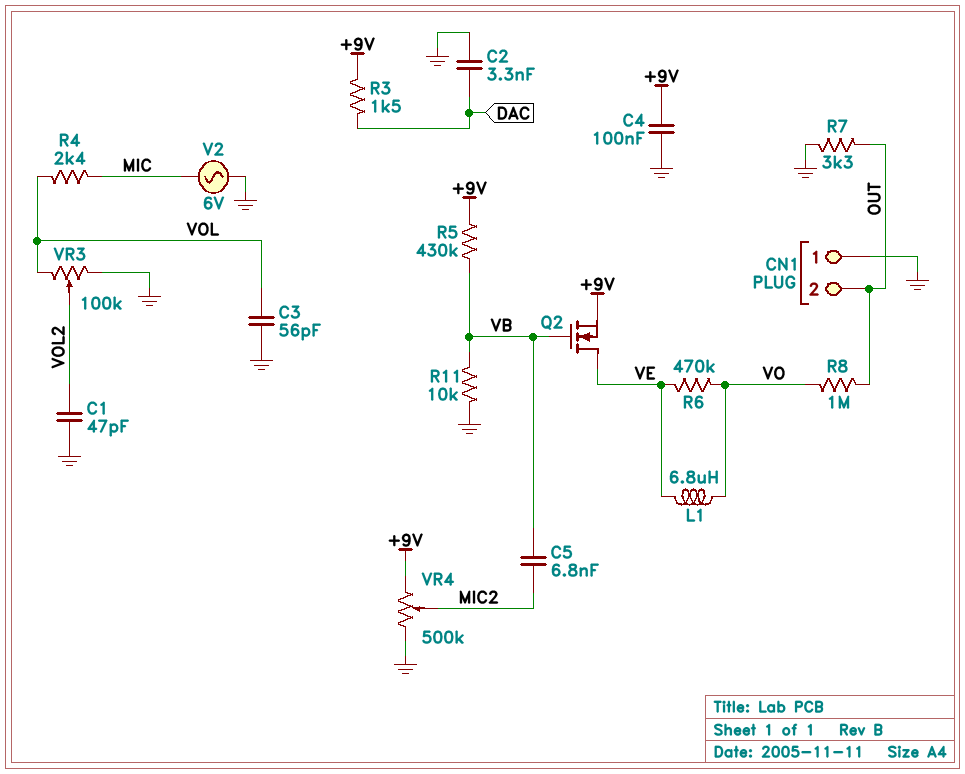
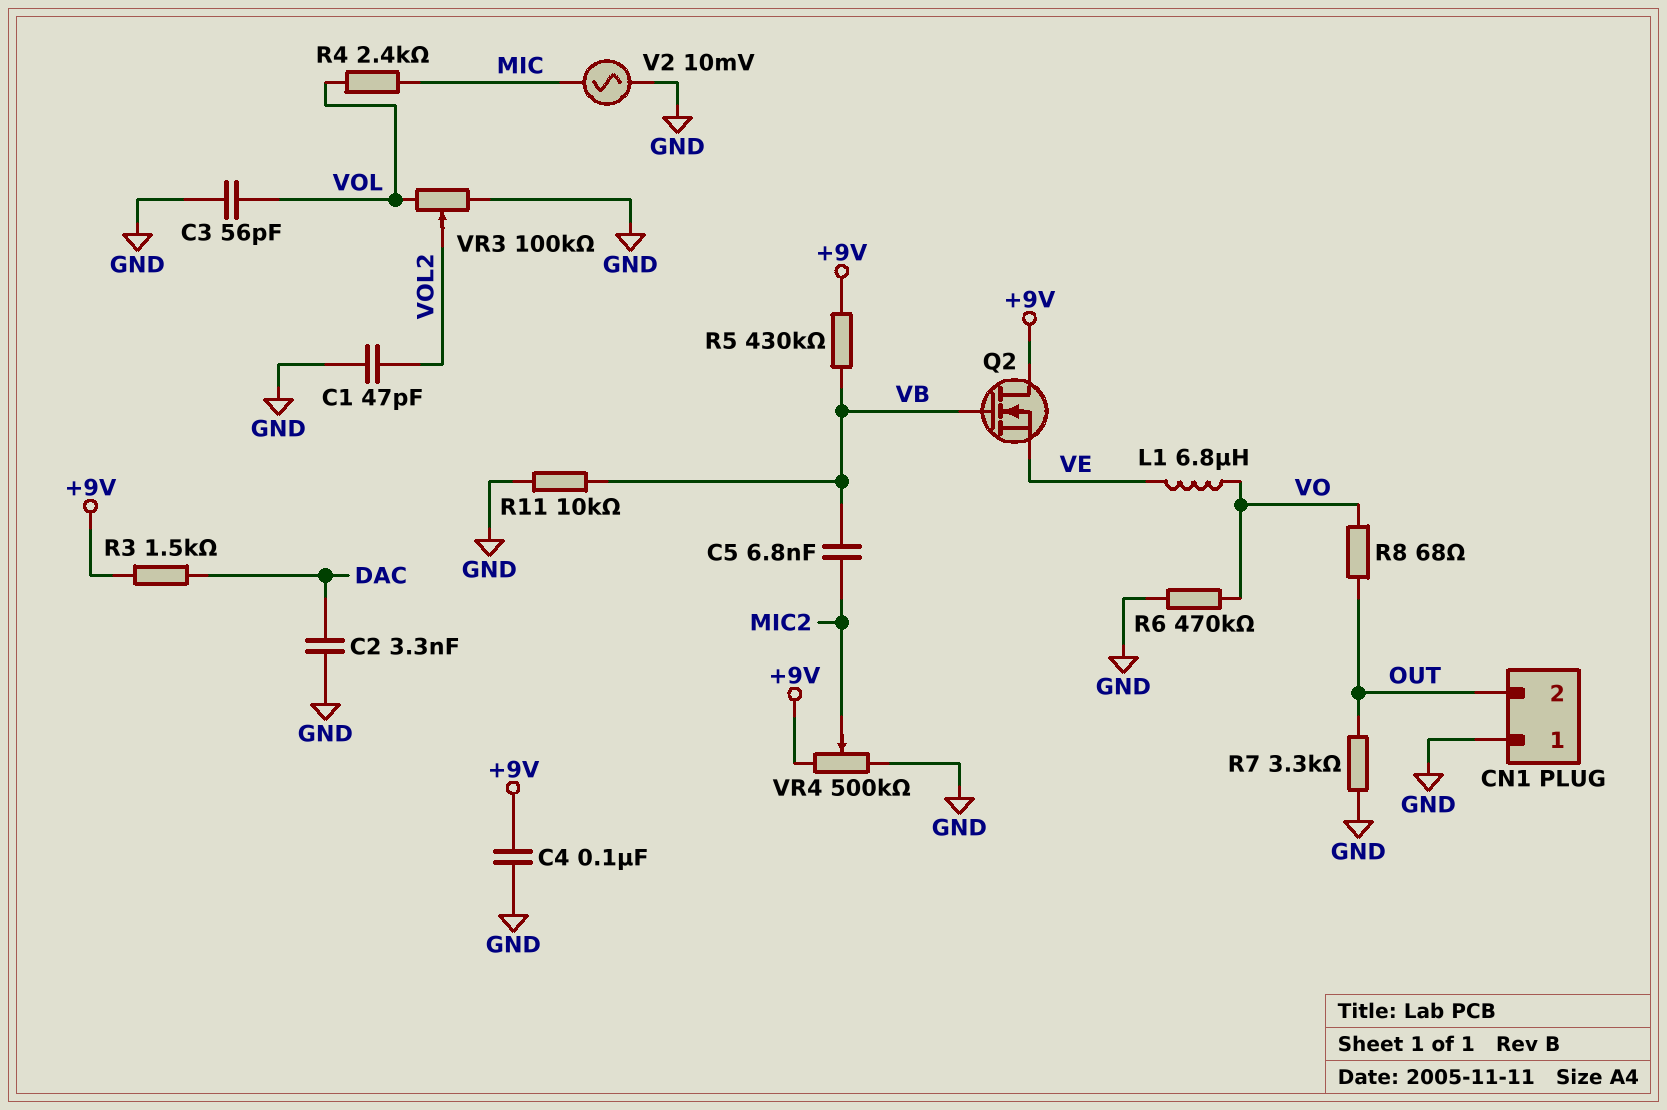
Q2: NMOS (G VB, D VE, S +9V) -> NMOS (G VB, D +9V, S VE)
R6: 470k (VE, VO) -> 470k (GND, VO)
R8: 1M (OUT, VO) -> 68 (OUT, VO)
V2: AC 6V (GND, MIC) -> AC 10mV (GND, MIC)

